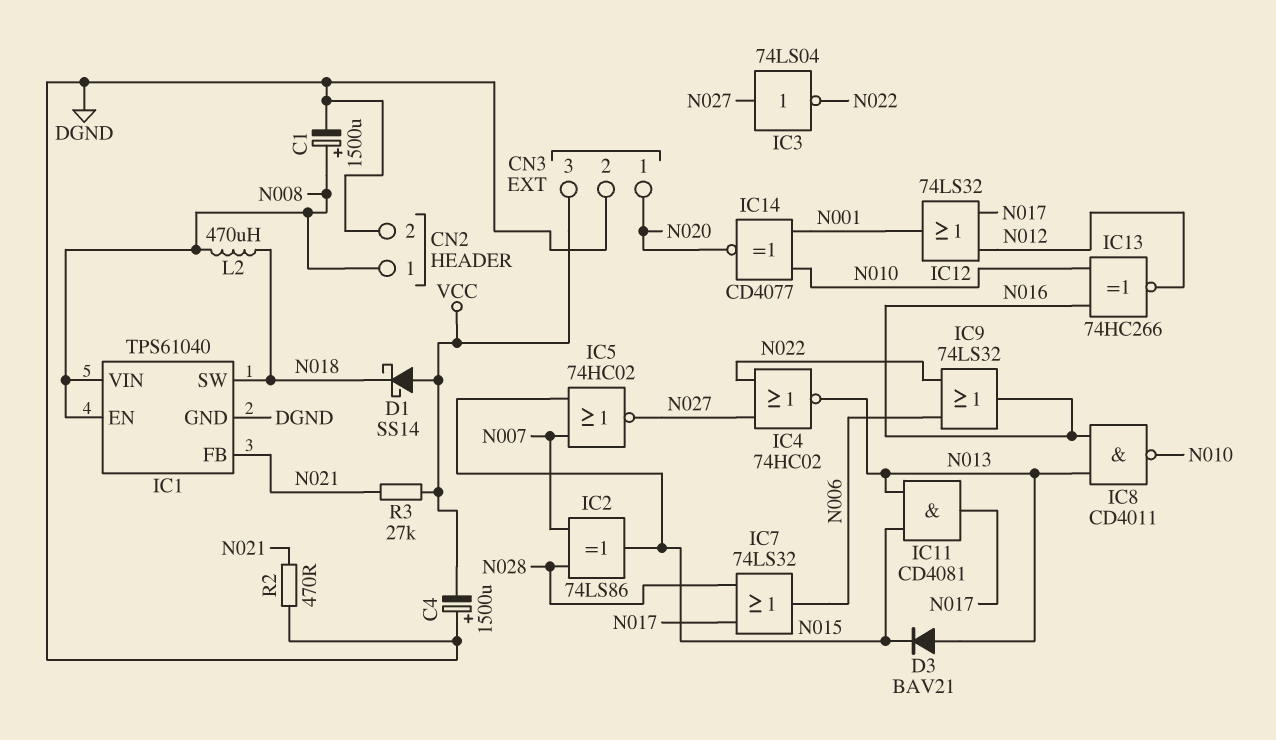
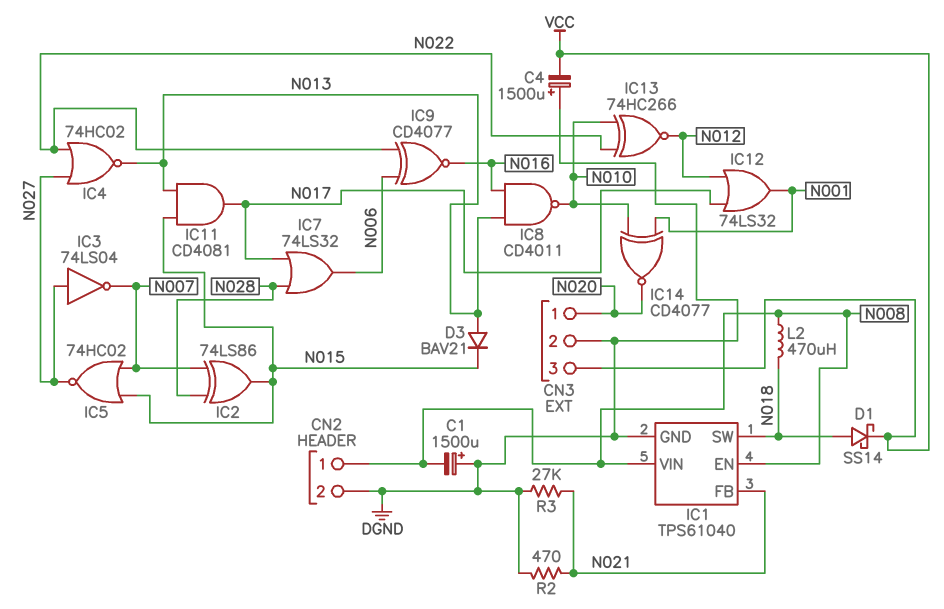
C1: 1500uF (plus N008, minus DGND) -> 1500uF (plus DGND, minus N008)
D1: schottky SS14 (A VCC, K N018) -> schottky SS14 (A N018, K VCC)
IC3: NOT 74LS04 (in N027, out N022) -> NOT 74LS04 (in N027, out N007)
IC9: OR 74LS32 (in N006, in N022, out N016) -> XNOR CD4077 (in N006, in N022, out N016)
IC13: XNOR 74HC266 (in N010, in N016, out N012) -> XNOR 74HC266 (in N010, in N022, out N012)
R3: 27k (N021, VCC) -> 27k (DGND, N021)

